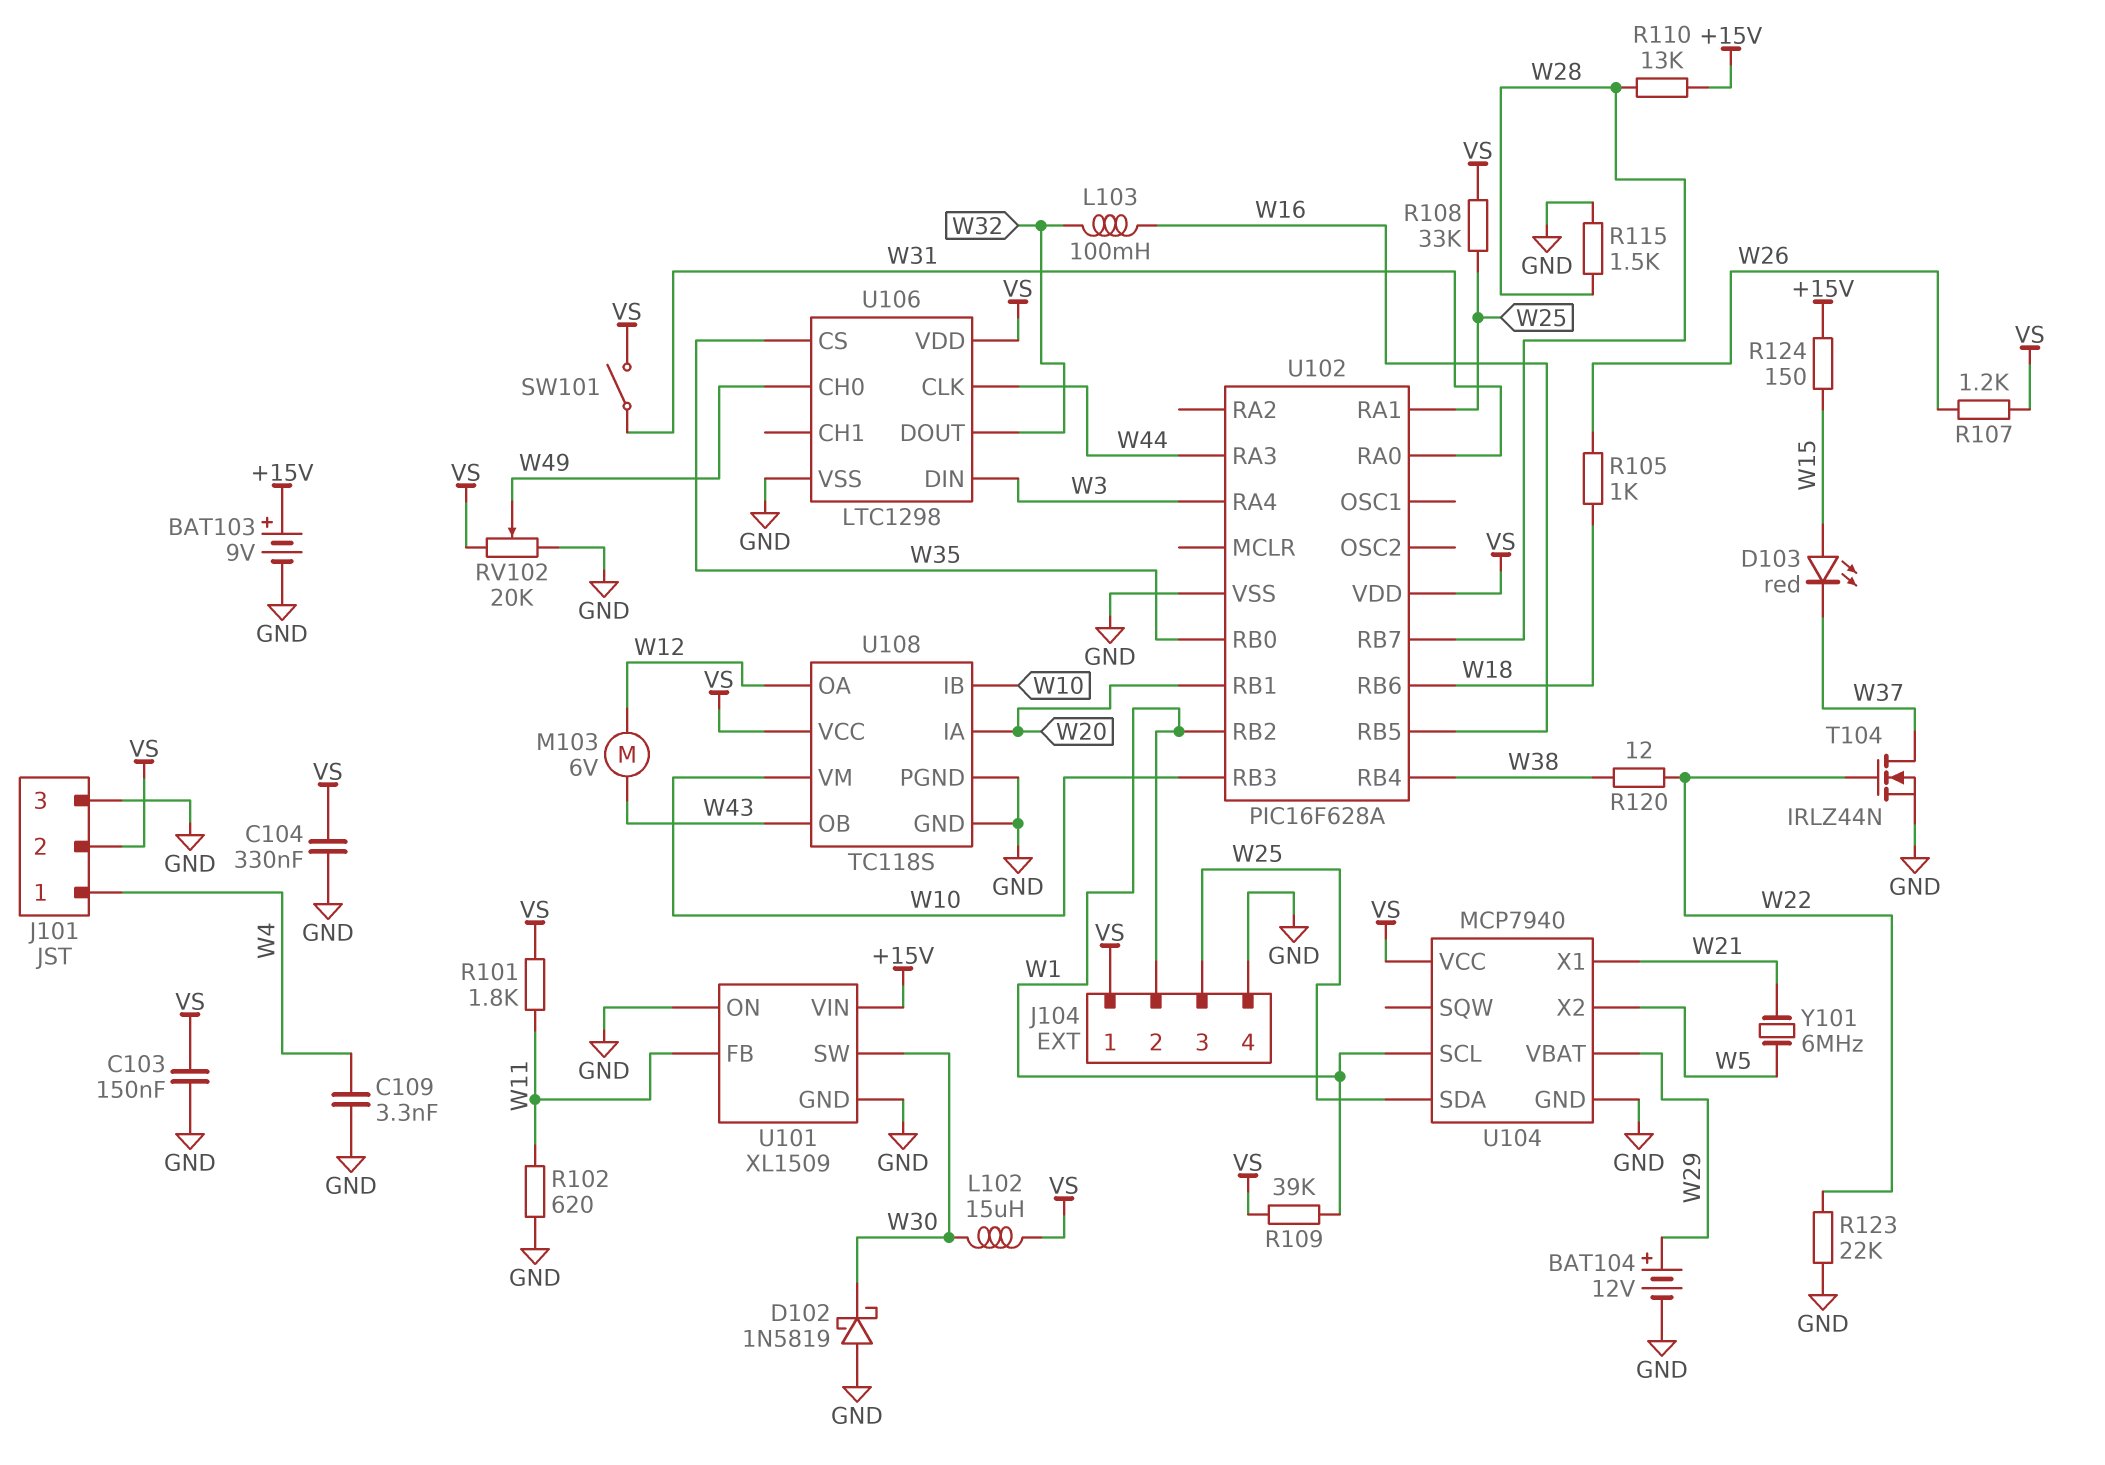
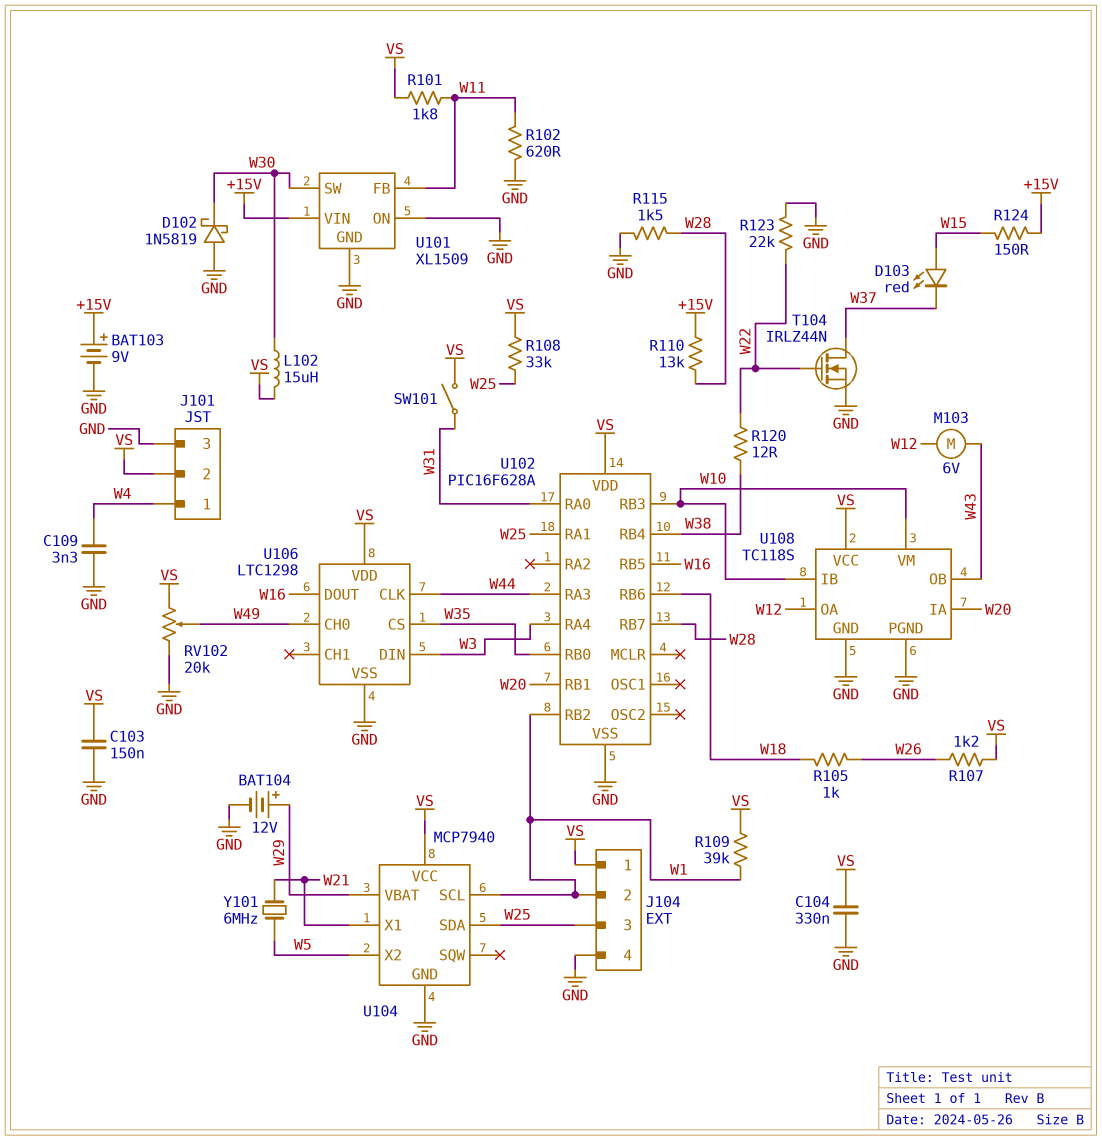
L103: 100mH (W16, W32) -> none
U106 pin DOUT: W32 -> W16

